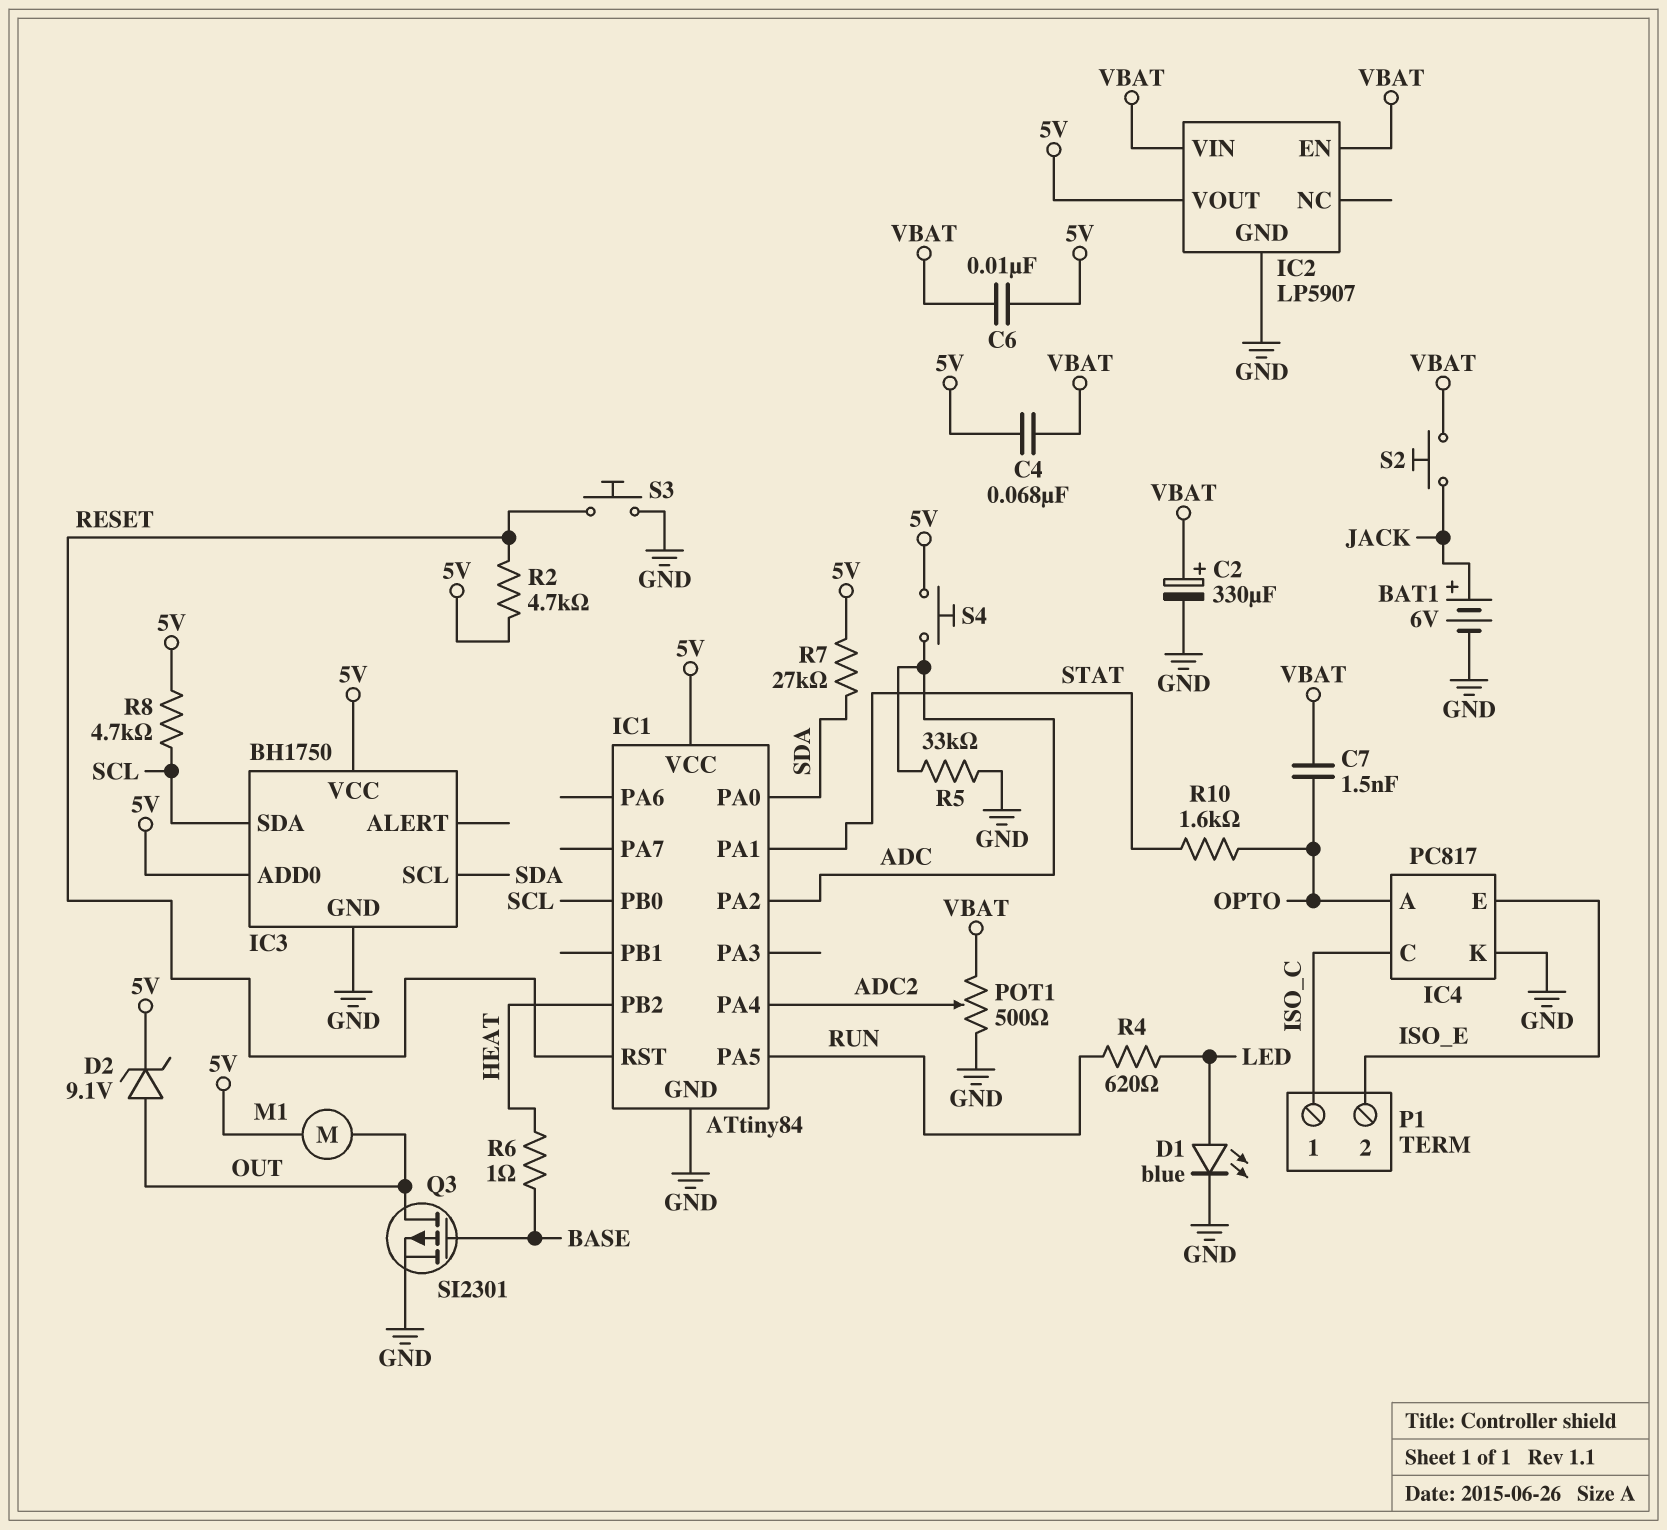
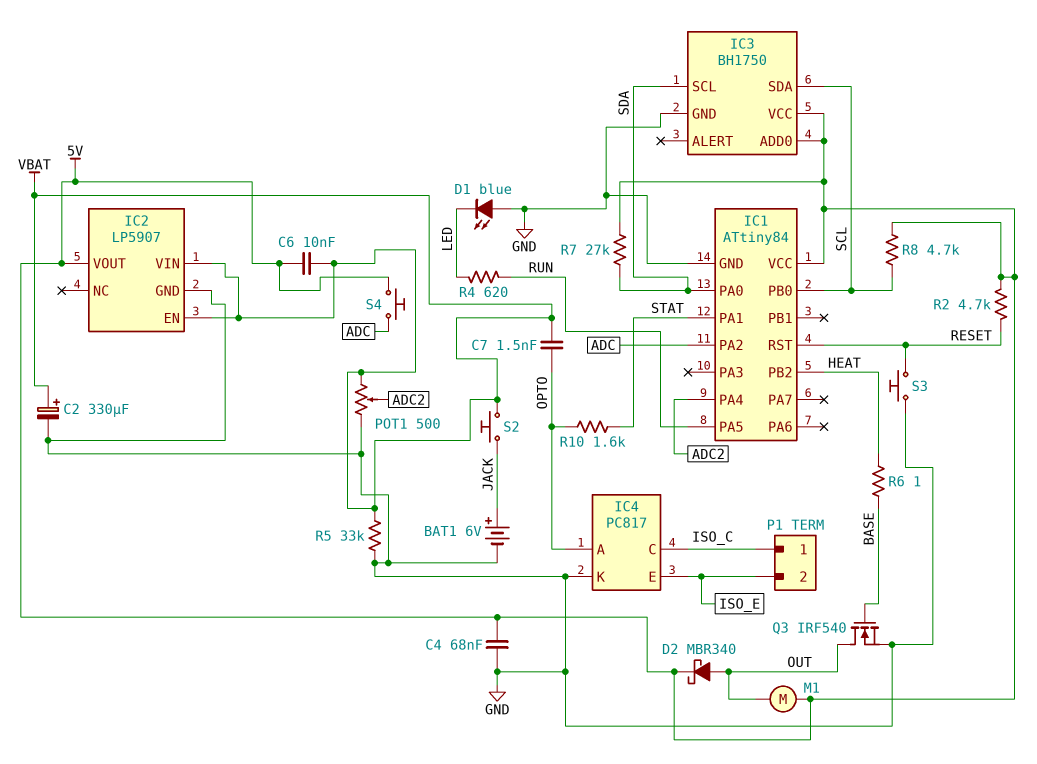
C4: 68nF (5V, VBAT) -> 68nF (5V, GND)
D1: LED blue (A LED, K GND) -> LED blue (A GND, K LED)
D2: zener 9.1V (A OUT, K 5V) -> schottky MBR340 (A OUT, K 5V)
Q3: PMOS SI2301 (G BASE, D OUT, S GND) -> NMOS IRF540 (G BASE, D OUT, S GND)
R5: 33k (ADC, GND) -> 33k (GND, VBAT)

